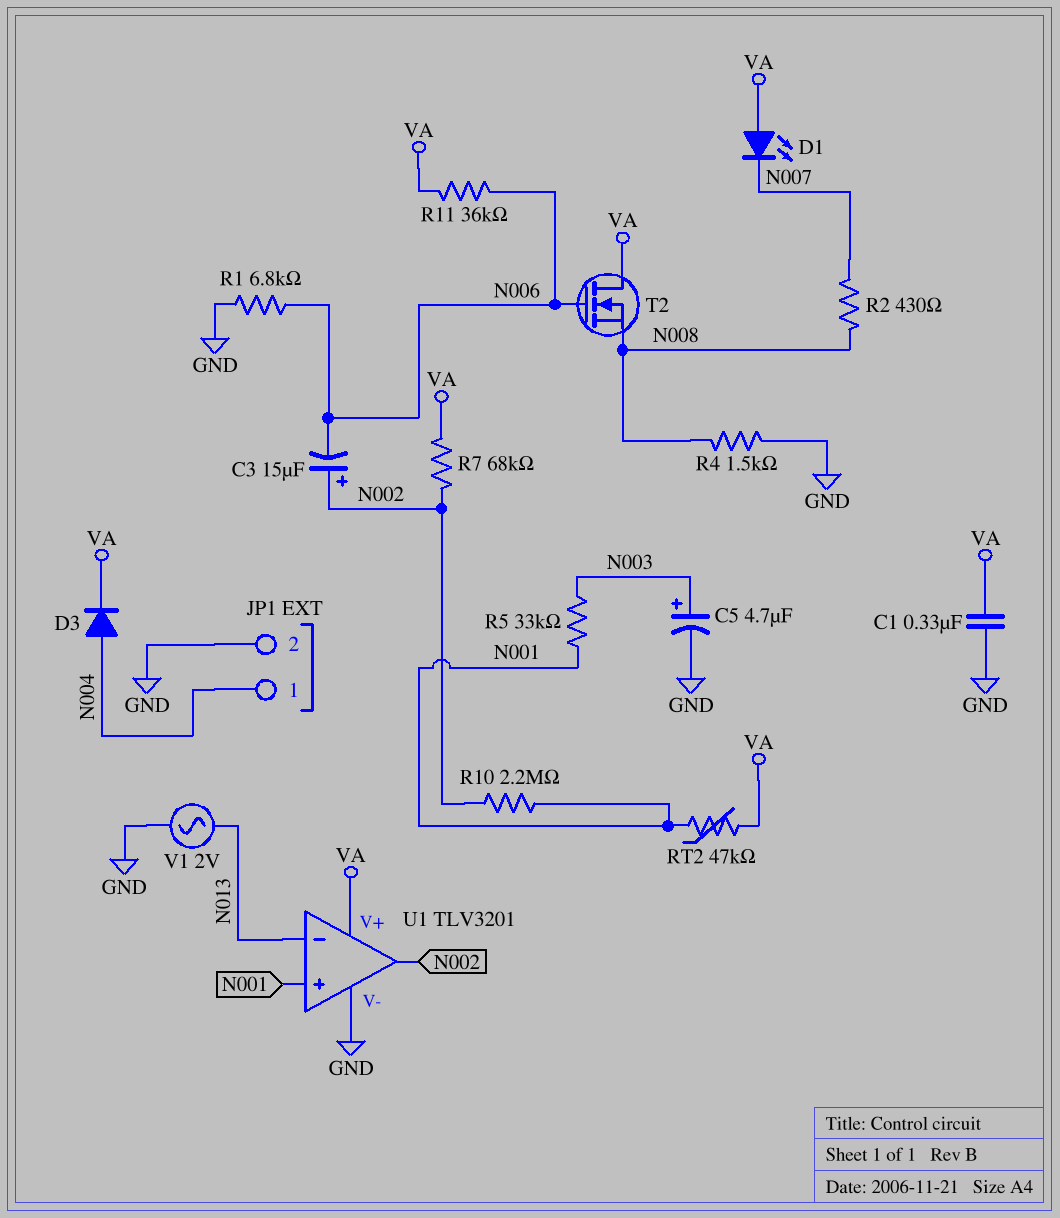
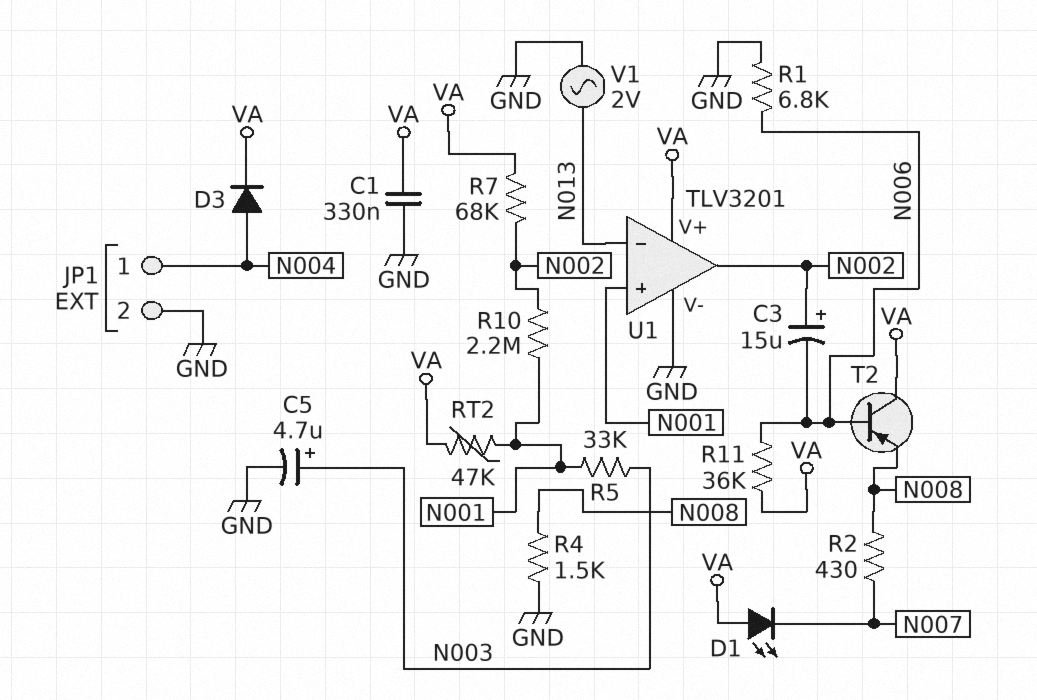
T2: NMOS (G N006, D VA, S N008) -> PNP (B N006, C VA, E N008)

